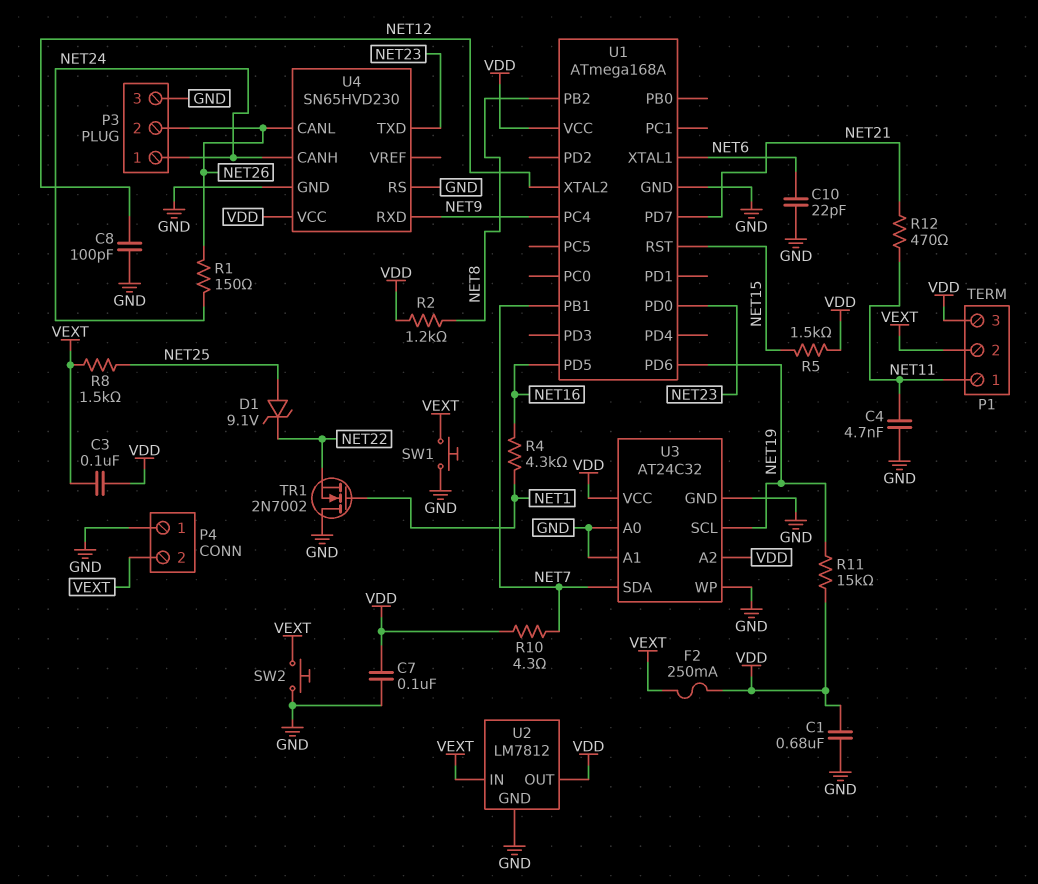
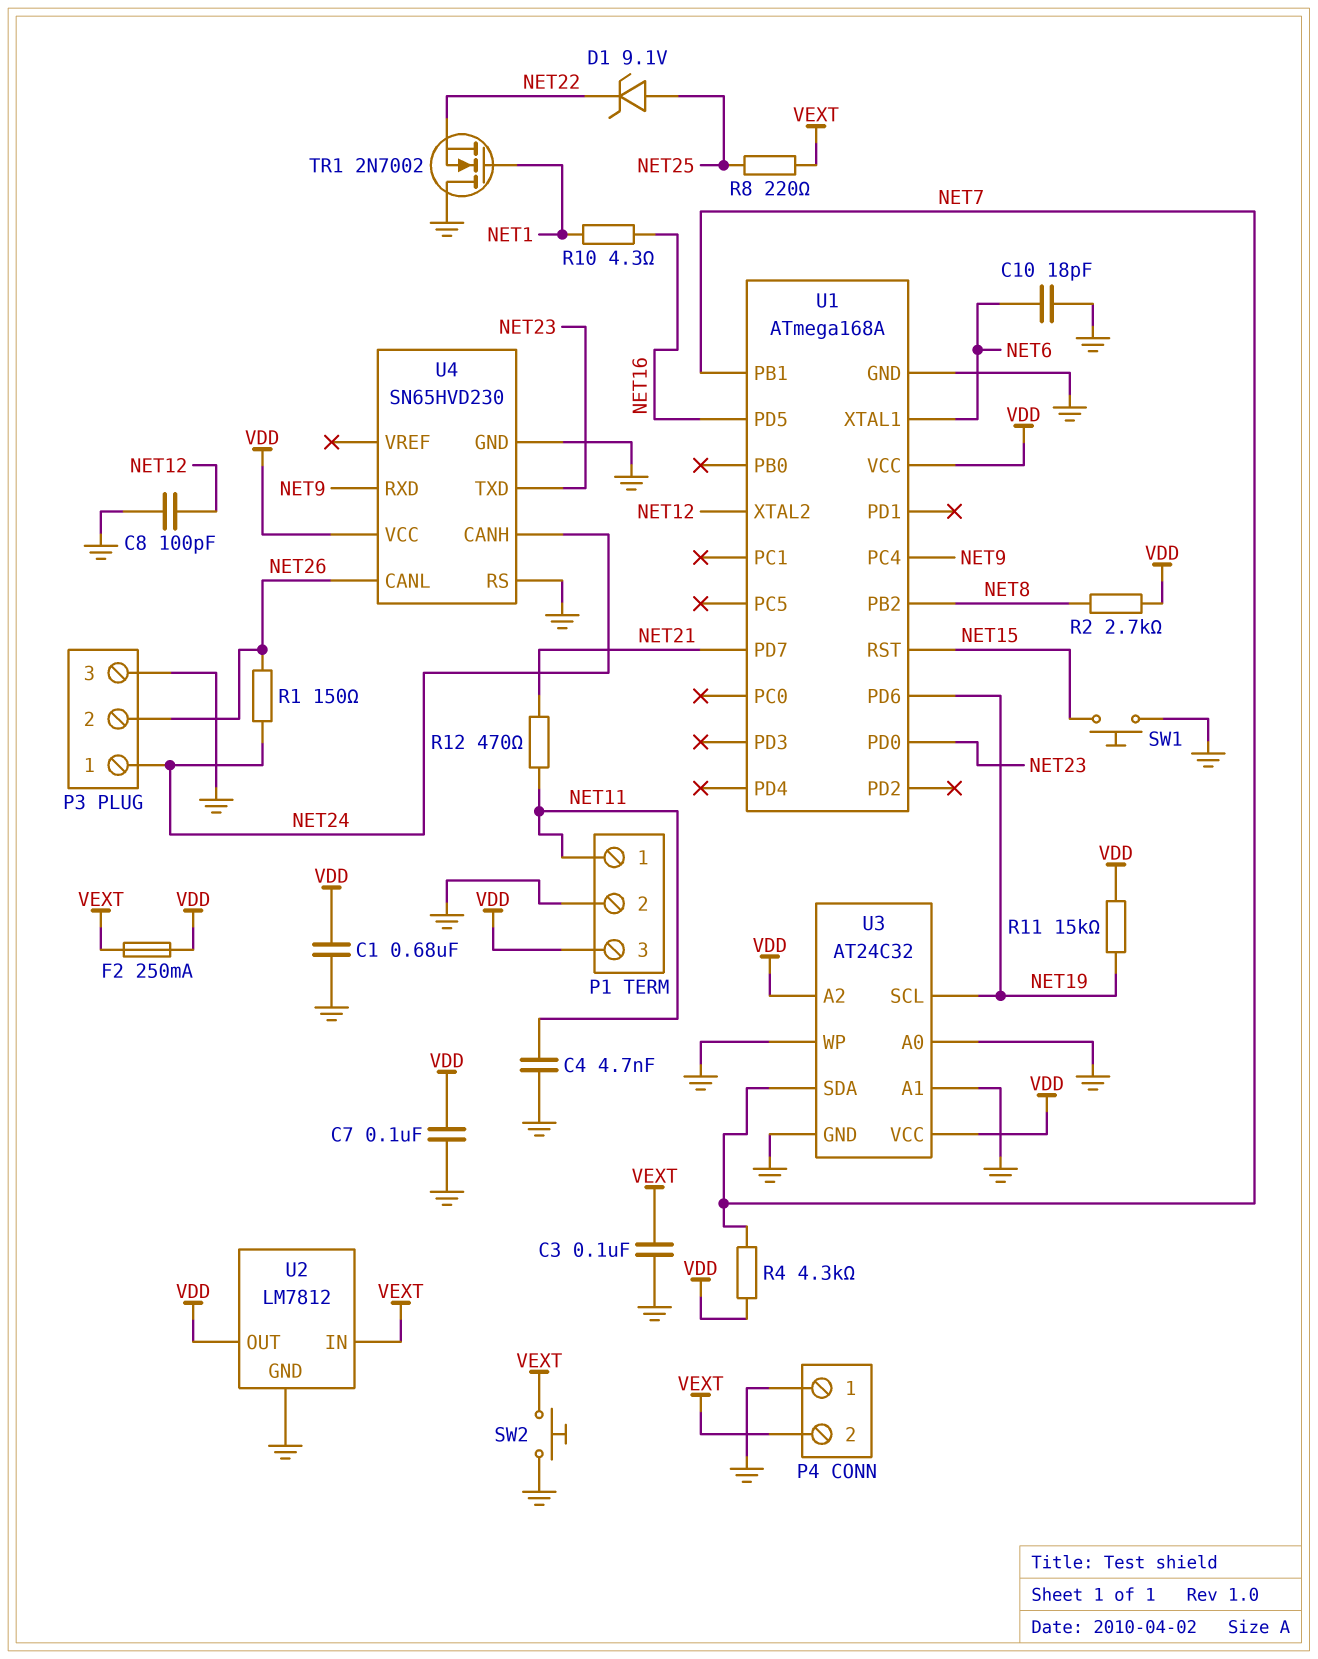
C3: 100nF (VDD, VEXT) -> 100nF (GND, VEXT)
C10: 22pF (GND, NET6) -> 18pF (GND, NET6)
P1 pin 2: VEXT -> GND
R2: 1.2k (NET8, VDD) -> 2.7k (NET8, VDD)
R4: 4.3k (NET1, NET16) -> 4.3k (NET7, VDD)
R5: 1.5k (NET15, VDD) -> none
R8: 1.5k (NET25, VEXT) -> 220 (NET25, VEXT)
R10: 4.3 (NET7, VDD) -> 4.3 (NET1, NET16)
SW1: button (GND, VEXT) -> button (GND, NET15)

